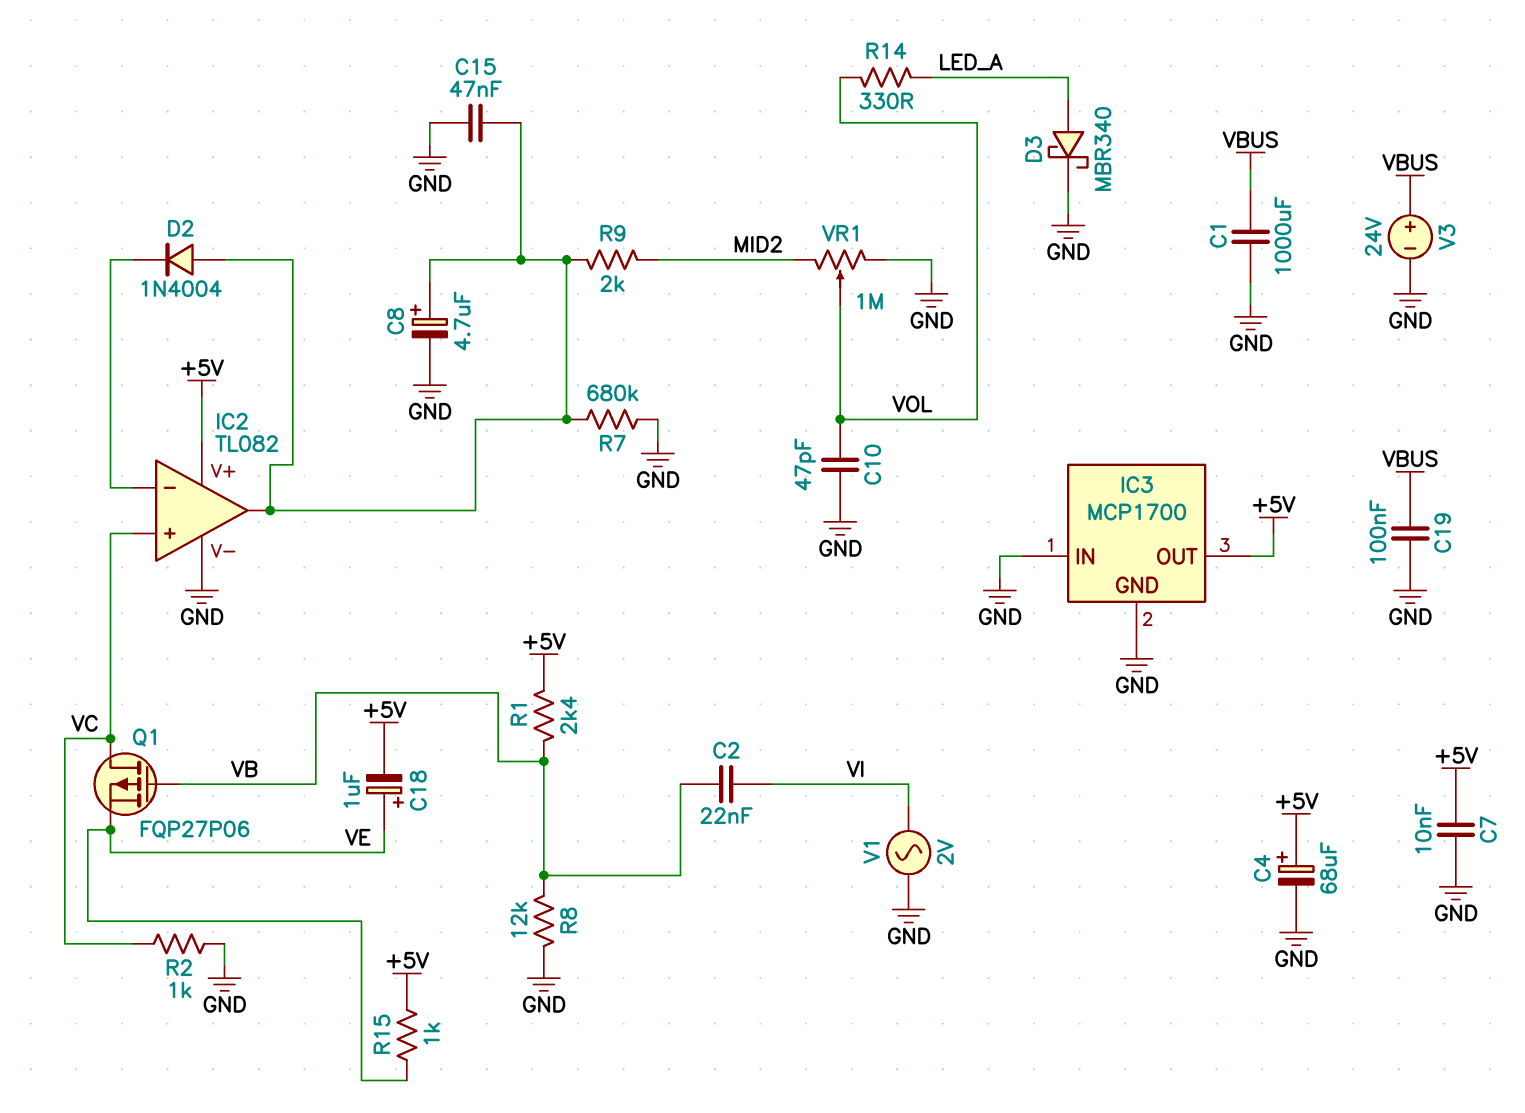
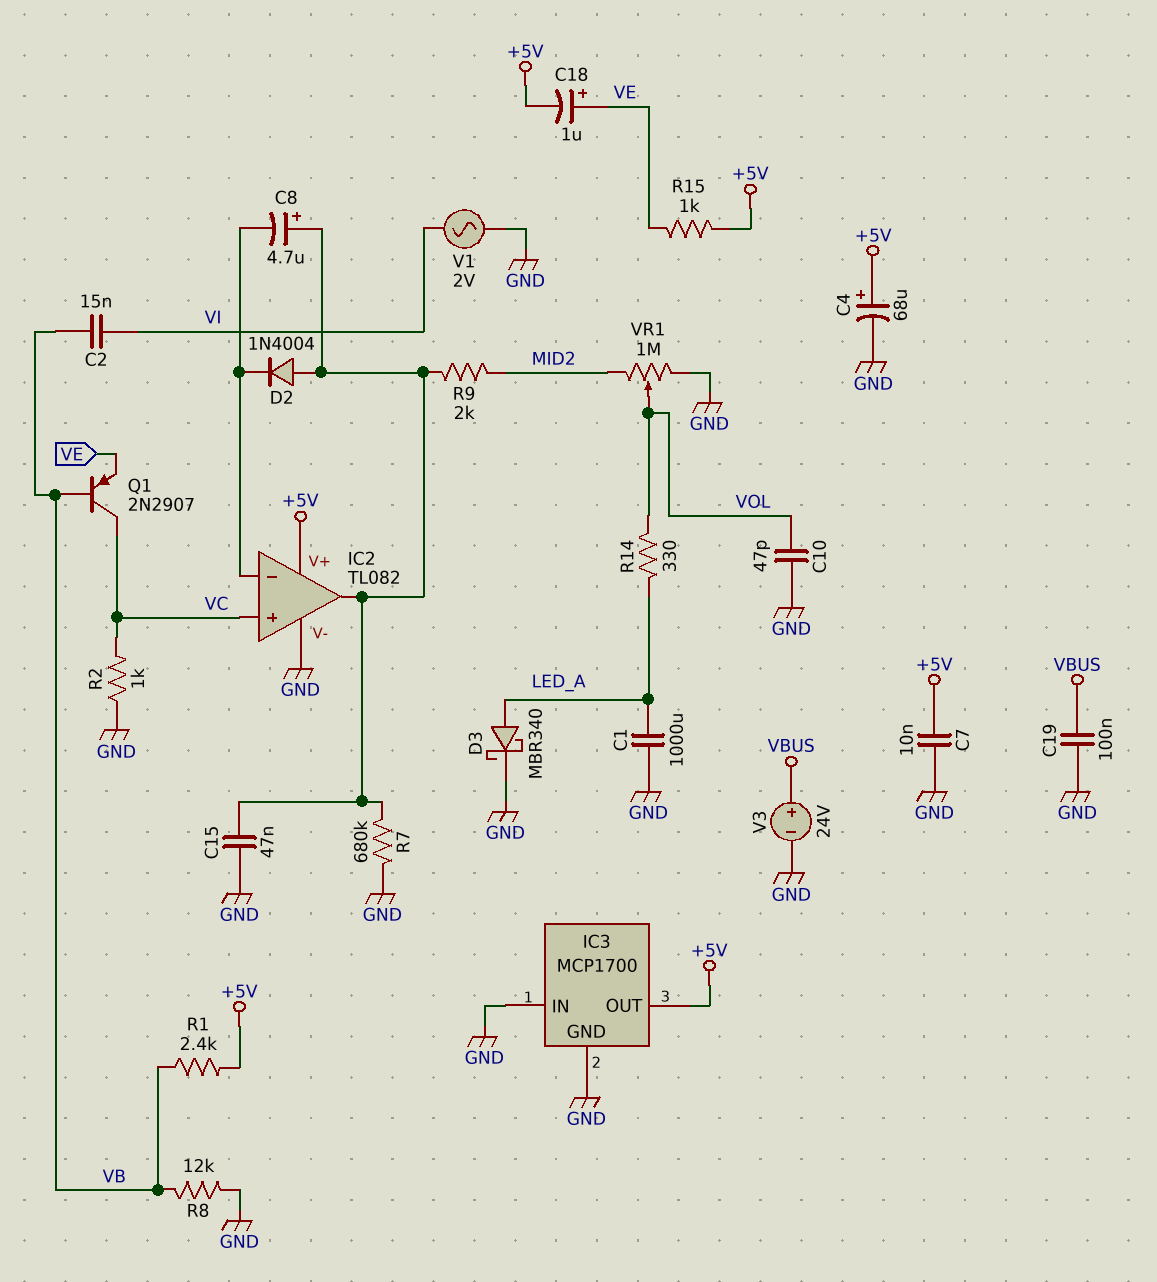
C1: 1000uF (GND, VBUS) -> 1000uF (GND, LED_A)
C2: 22nF (VB, VI) -> 15nF (VB, VI)
C8: 4.7uF (plus IC2/out, minus GND) -> 4.7uF (plus IC2/out, minus IC2/in-)
Q1: PMOS FQP27P06 (G VB, D VC, S VE) -> PNP 2N2907 (B VB, C VC, E VE)

